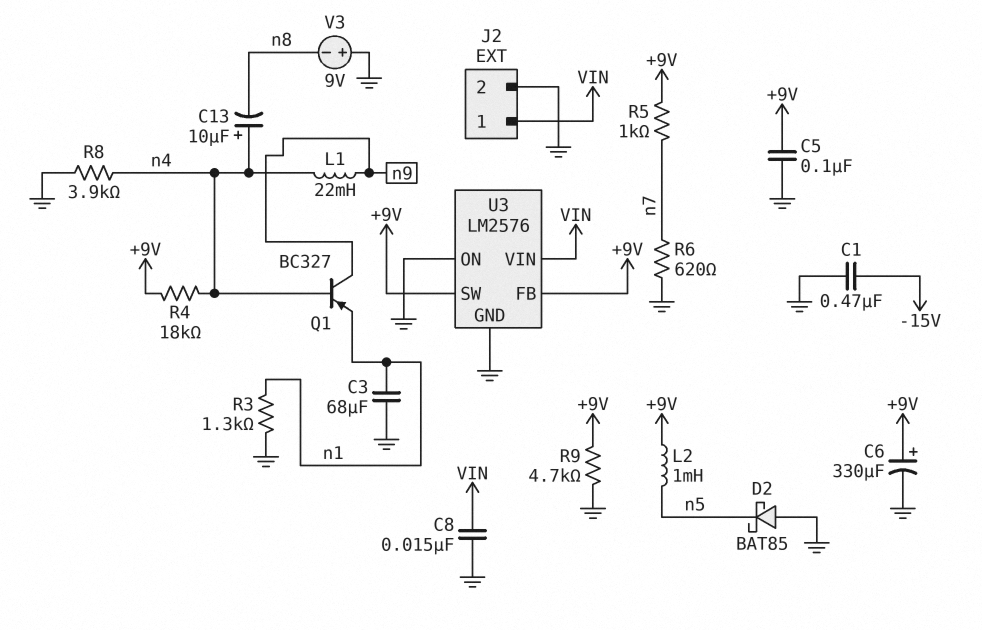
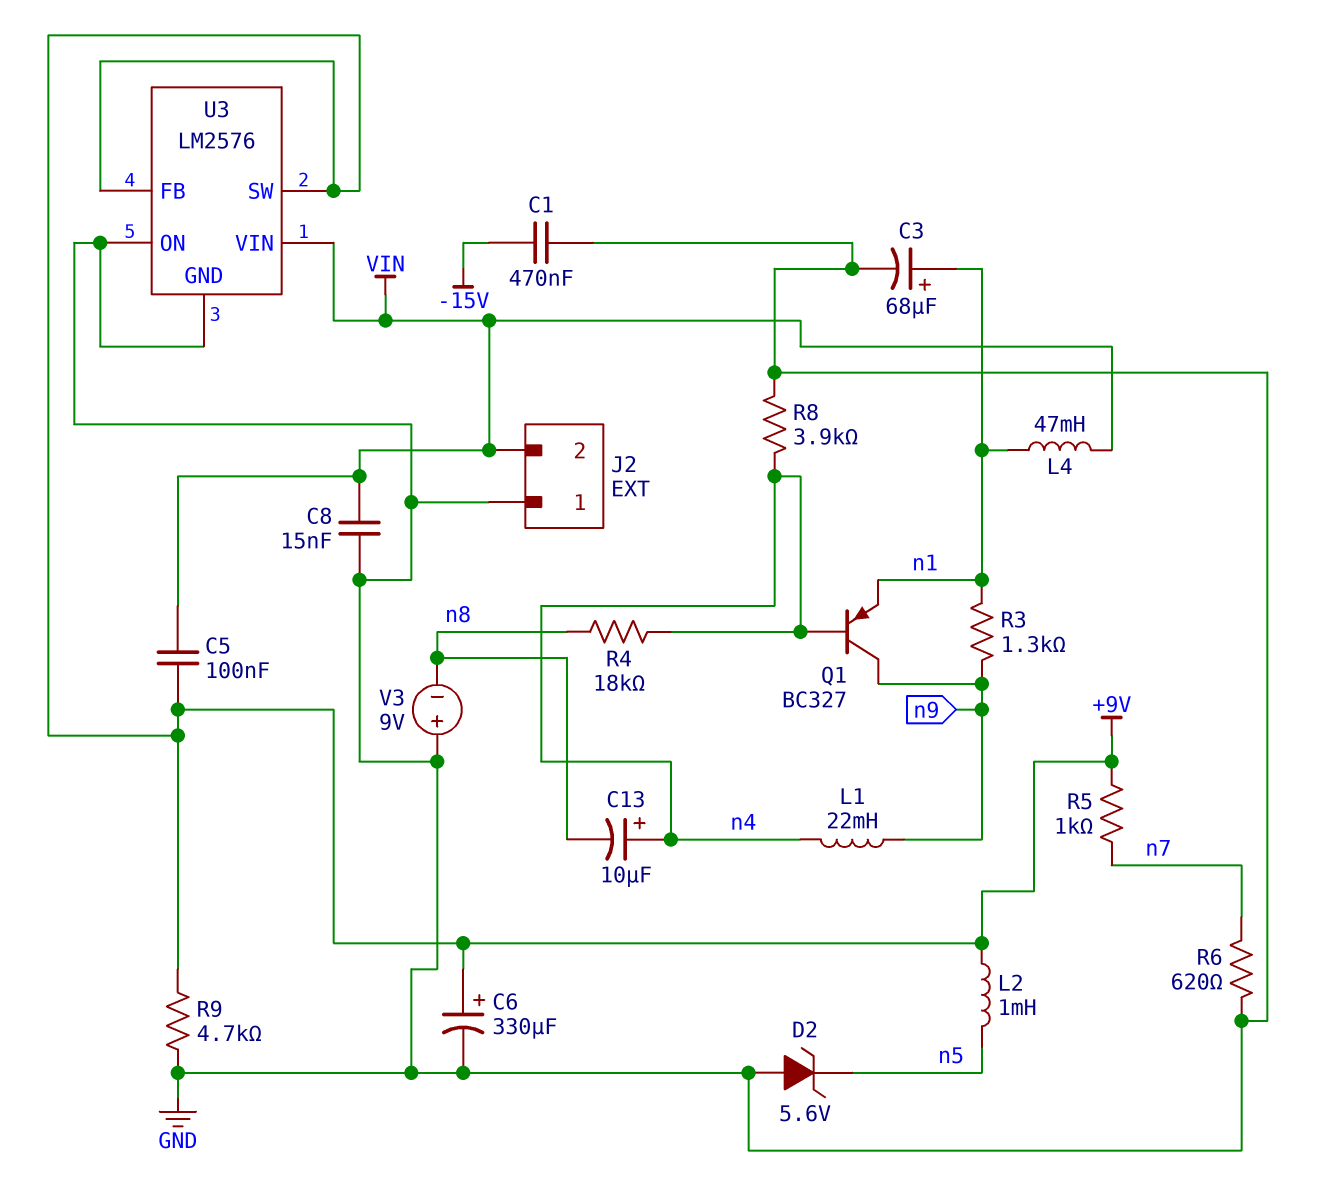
C3: 68uF (GND, n1) -> 68uF (plus n1, minus GND)
C5: 100nF (+9V, GND) -> 100nF (+9V, VIN)
D2: schottky BAT85 (A GND, K n5) -> zener 5.6V (A GND, K n5)
J2 pin 1: VIN -> GND
J2 pin 2: GND -> VIN
L4: none -> 47mH (VIN, n1)
R3: 1.3k (GND, n1) -> 1.3k (n1, n9)
R4: 18k (+9V, n4) -> 18k (n4, n8)

